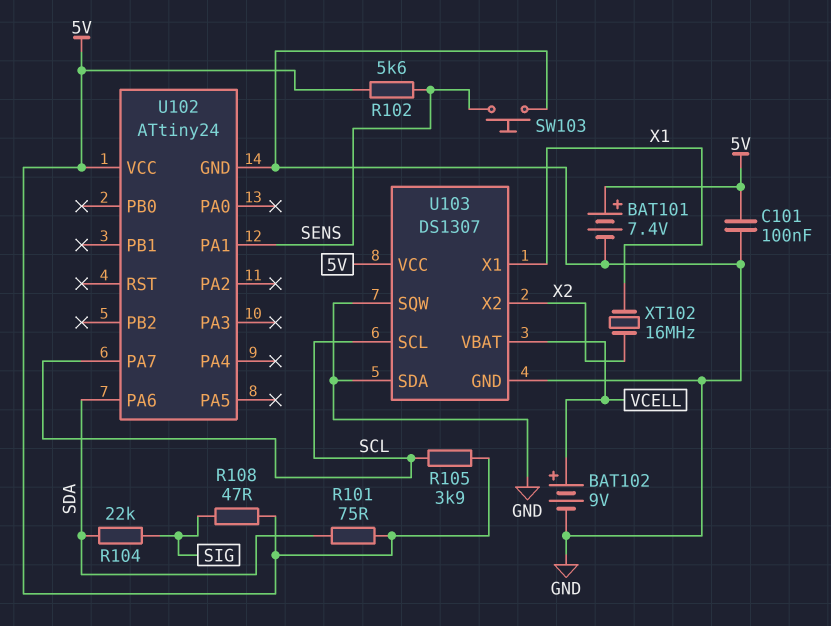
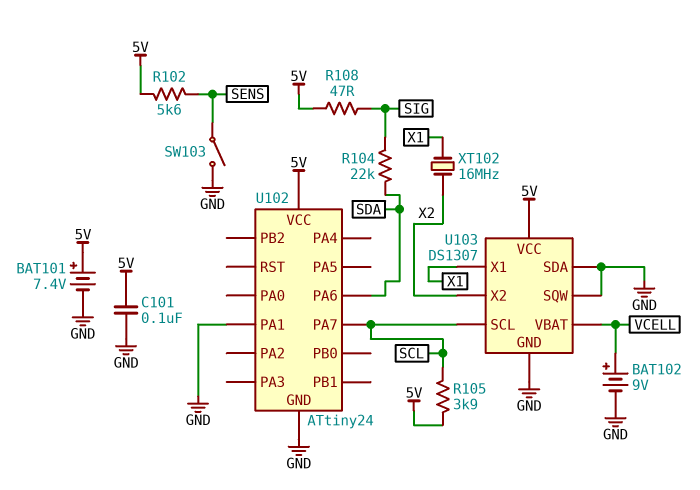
R101: 75 (5V, SDA) -> none
SW103: button (GND, SENS) -> switch (GND, SENS)
U102 pin PA1: SENS -> GND

